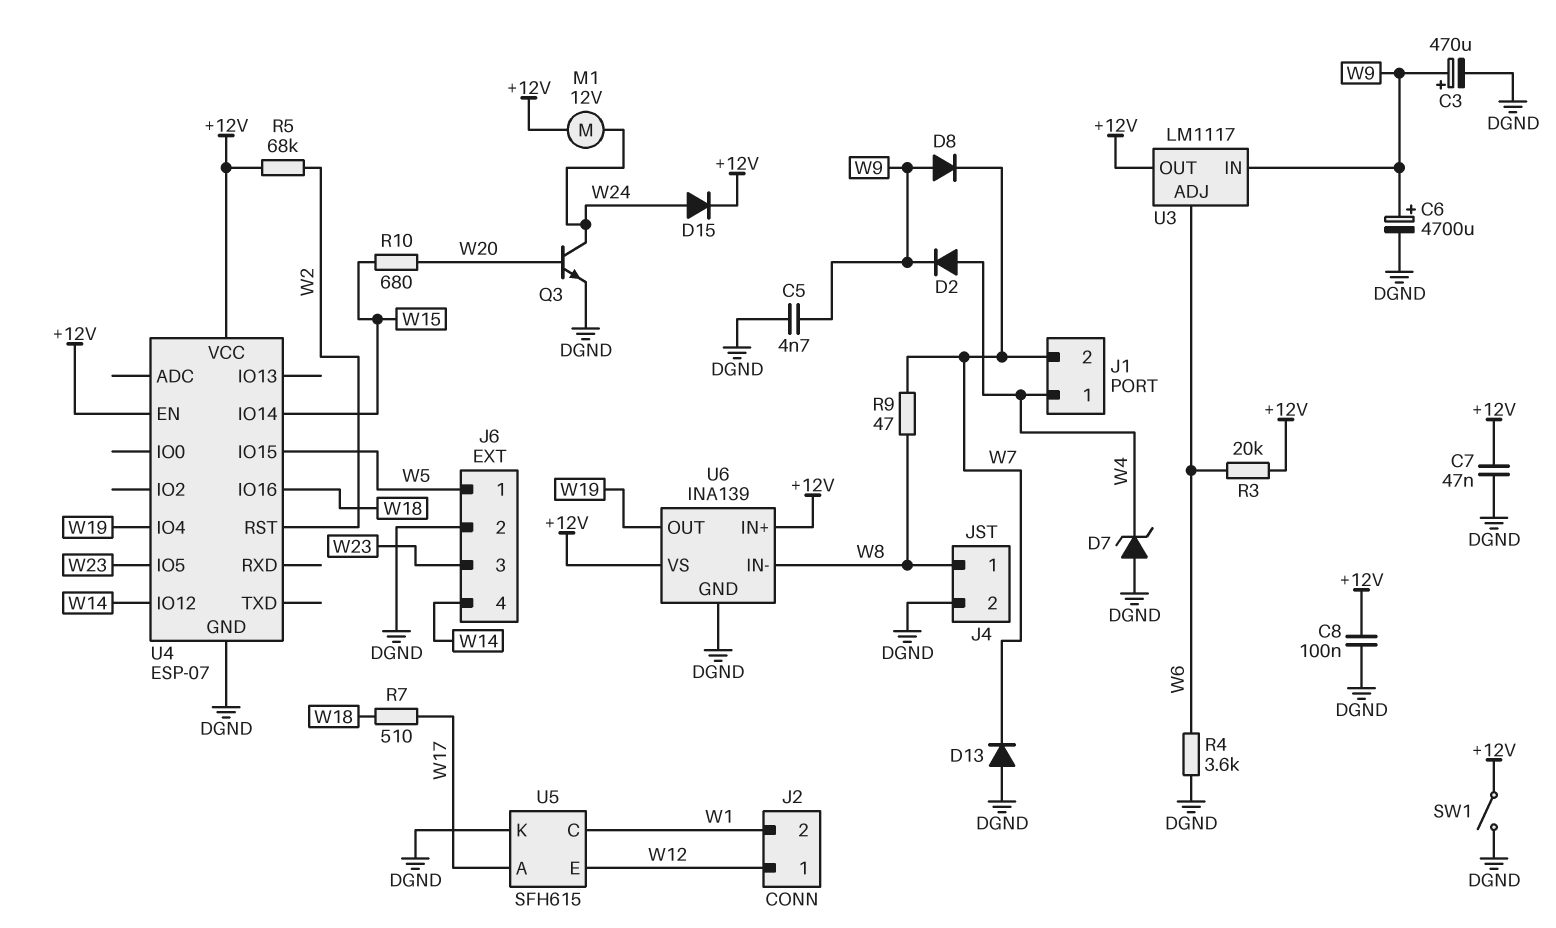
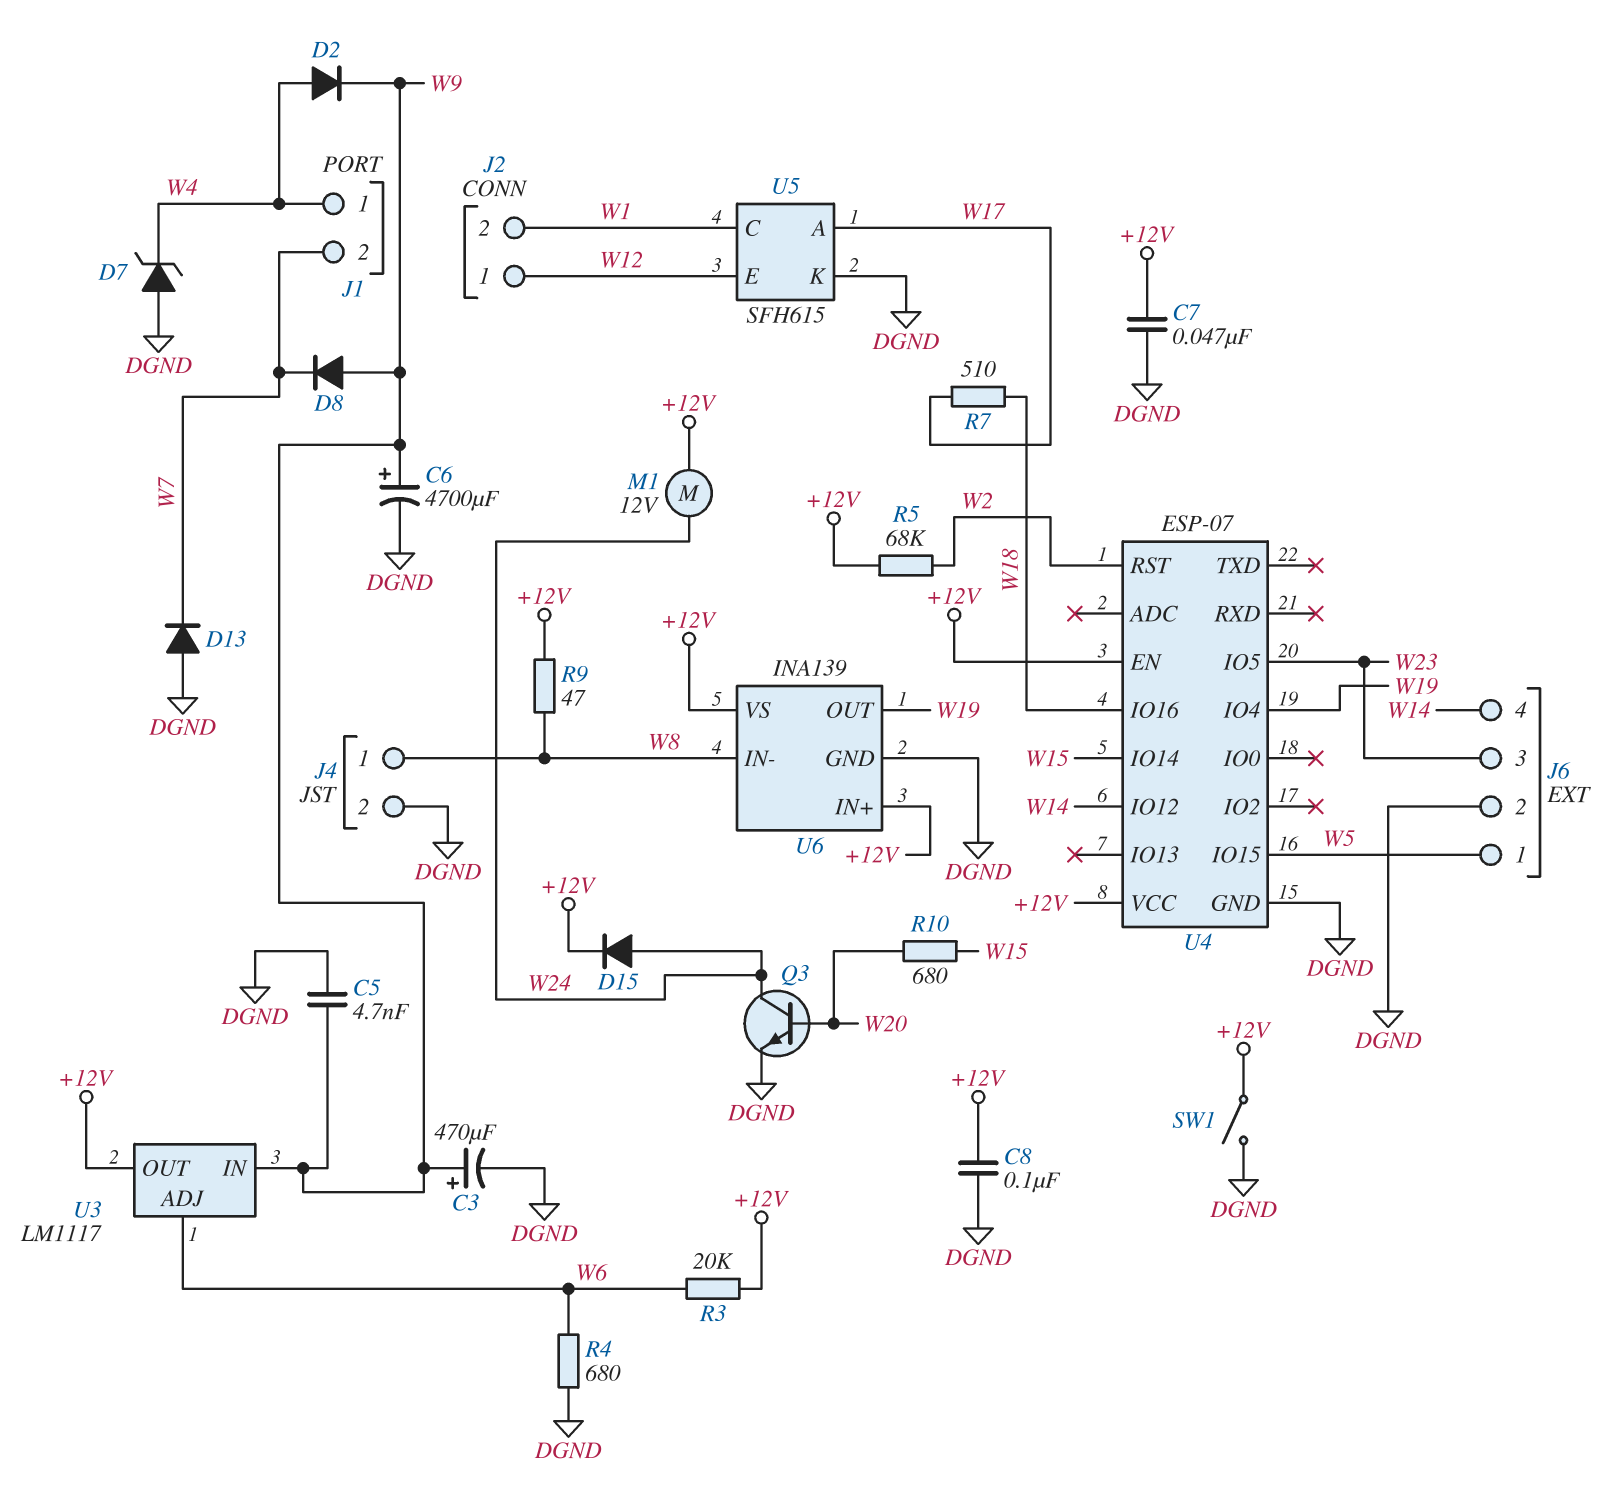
R4: 3.6k (DGND, W6) -> 680 (DGND, W6)
R9: 47 (W7, W8) -> 47 (+12V, W8)

